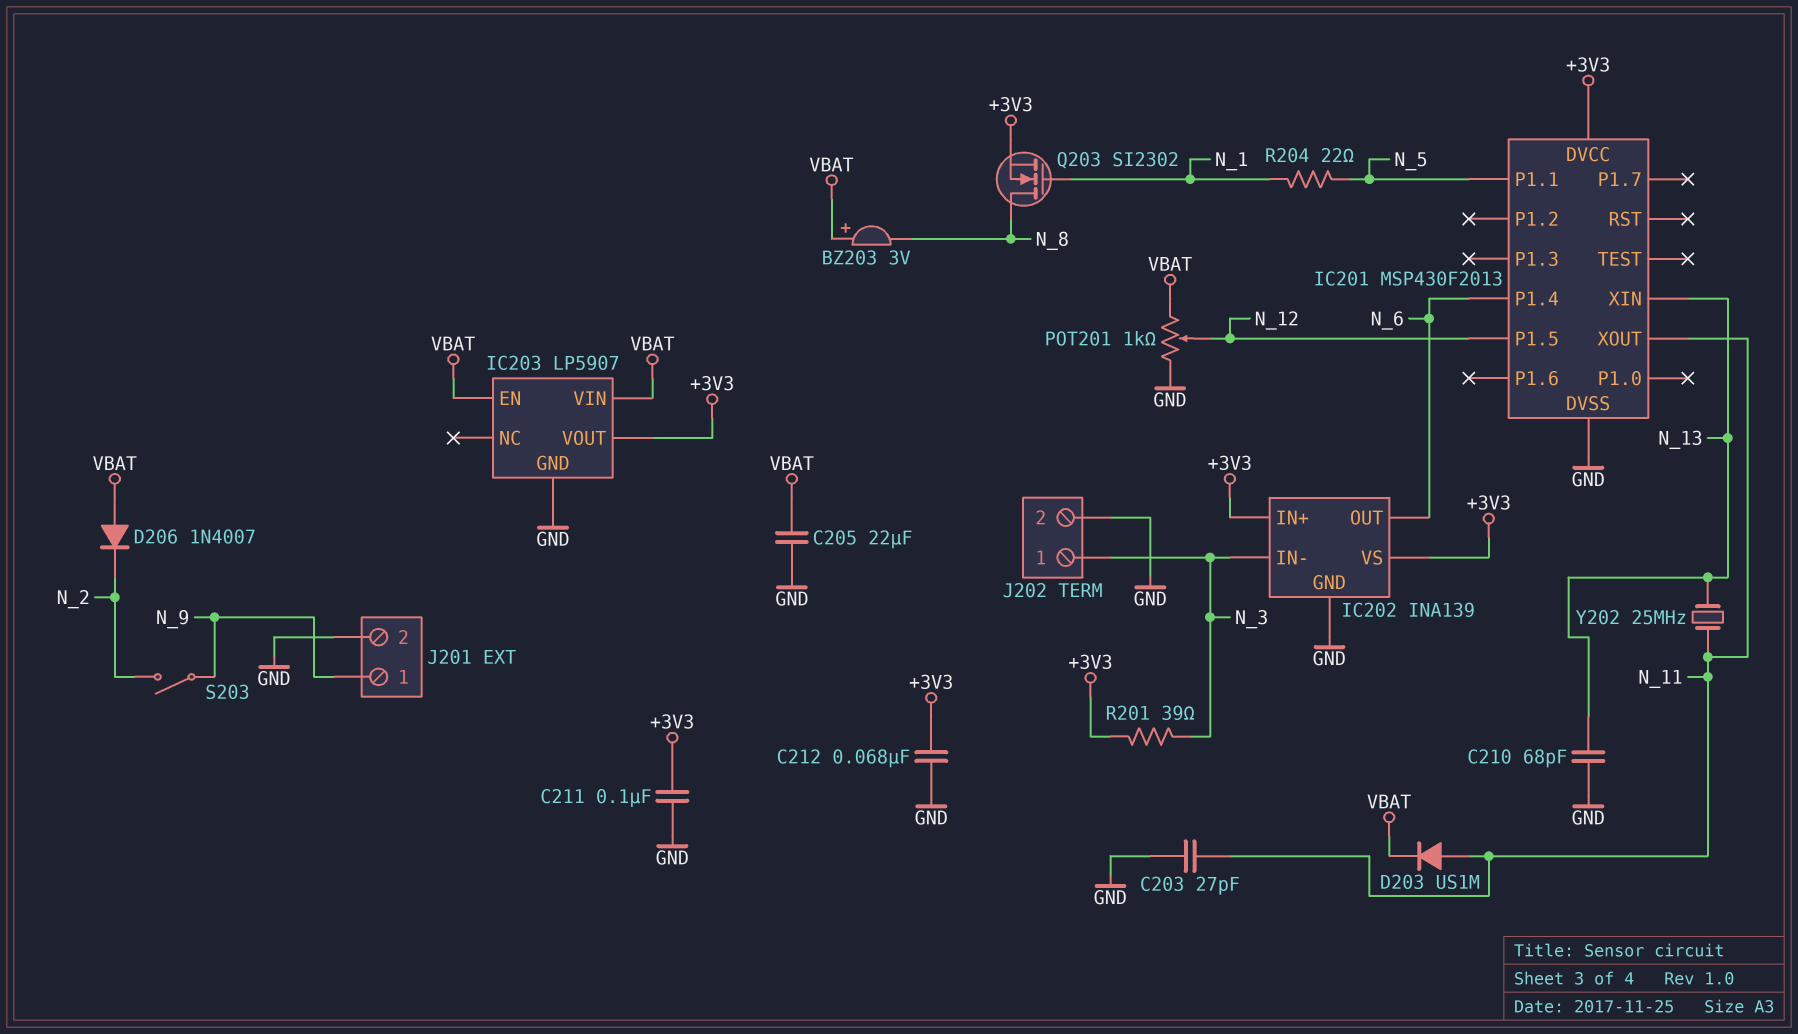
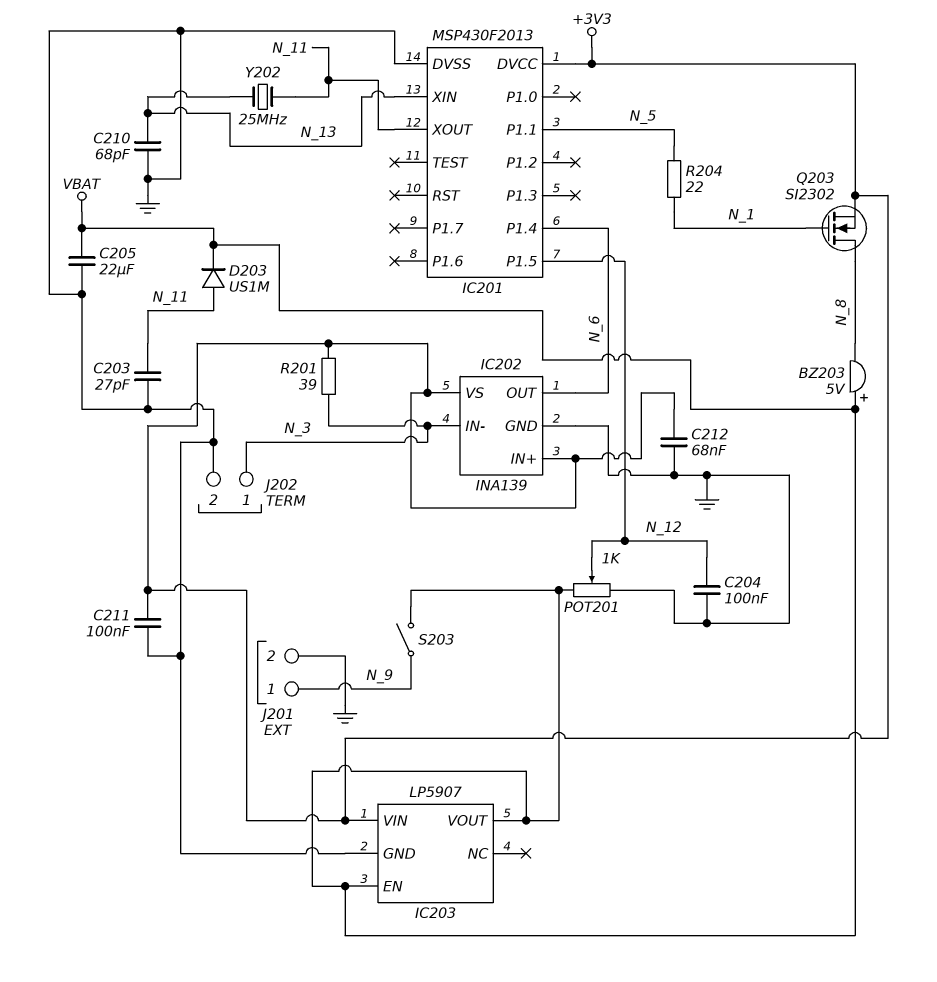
BZ203: buzzer 3V (plus VBAT, minus N_8) -> buzzer 5V (plus VBAT, minus N_8)
C204: none -> 100nF (GND, N_12)
D206: diode 1N4007 (A VBAT, K N_2) -> none
IC203 pin VIN: VBAT -> +3V3
IC203 pin VOUT: +3V3 -> VBAT
S203: switch (N_2, N_9) -> switch (N_9, VBAT)

